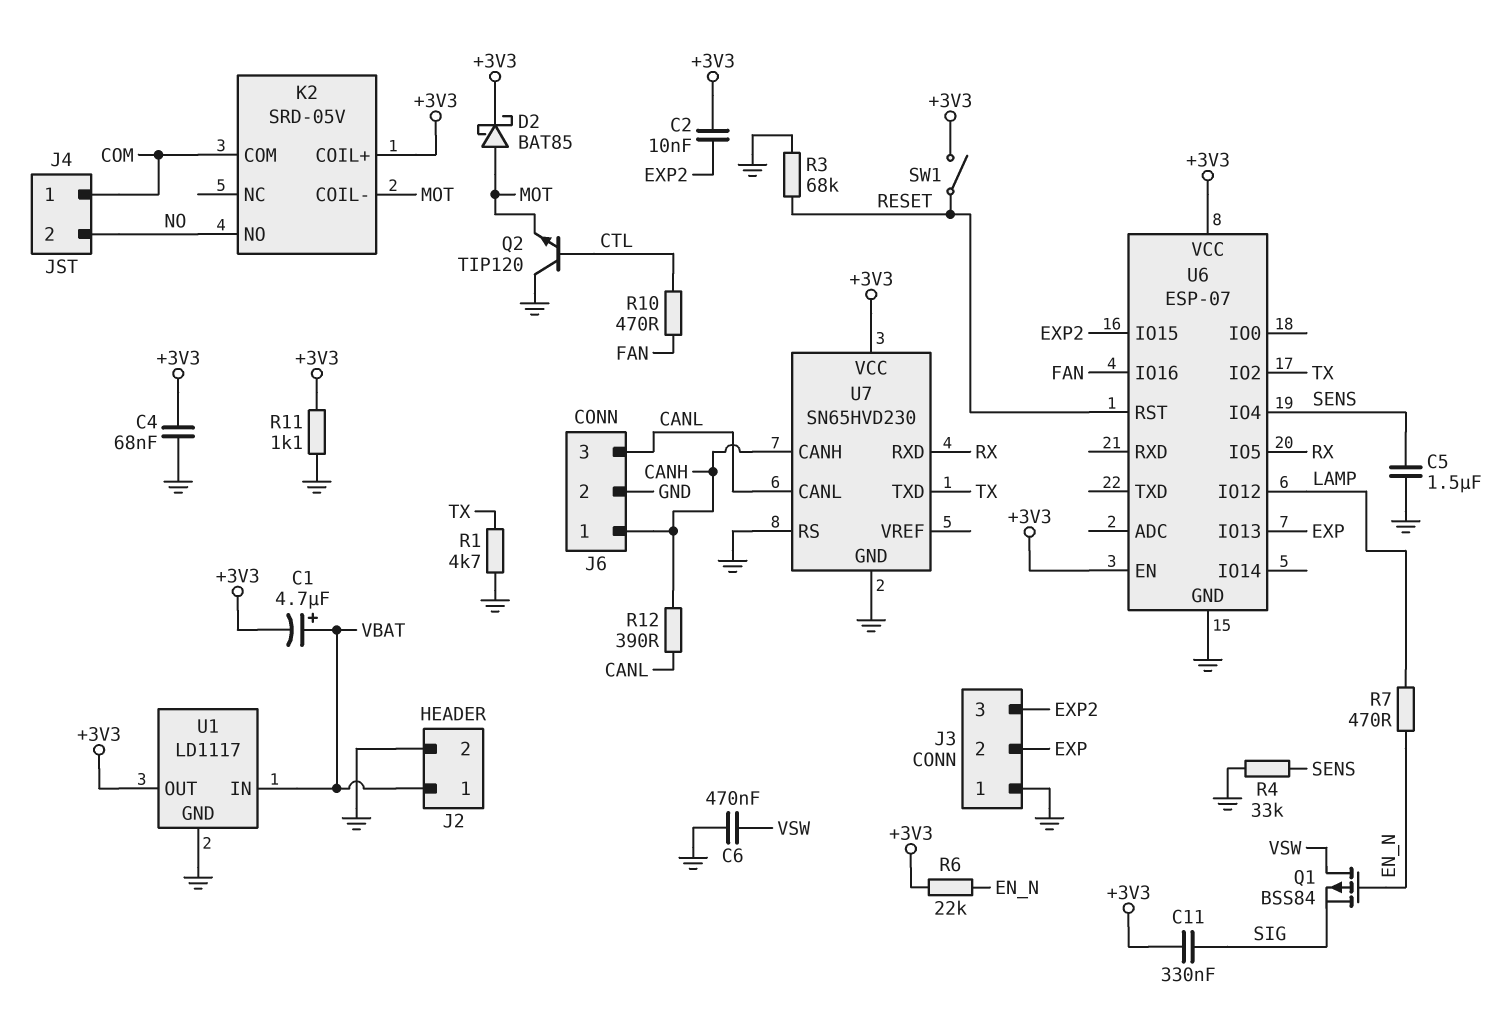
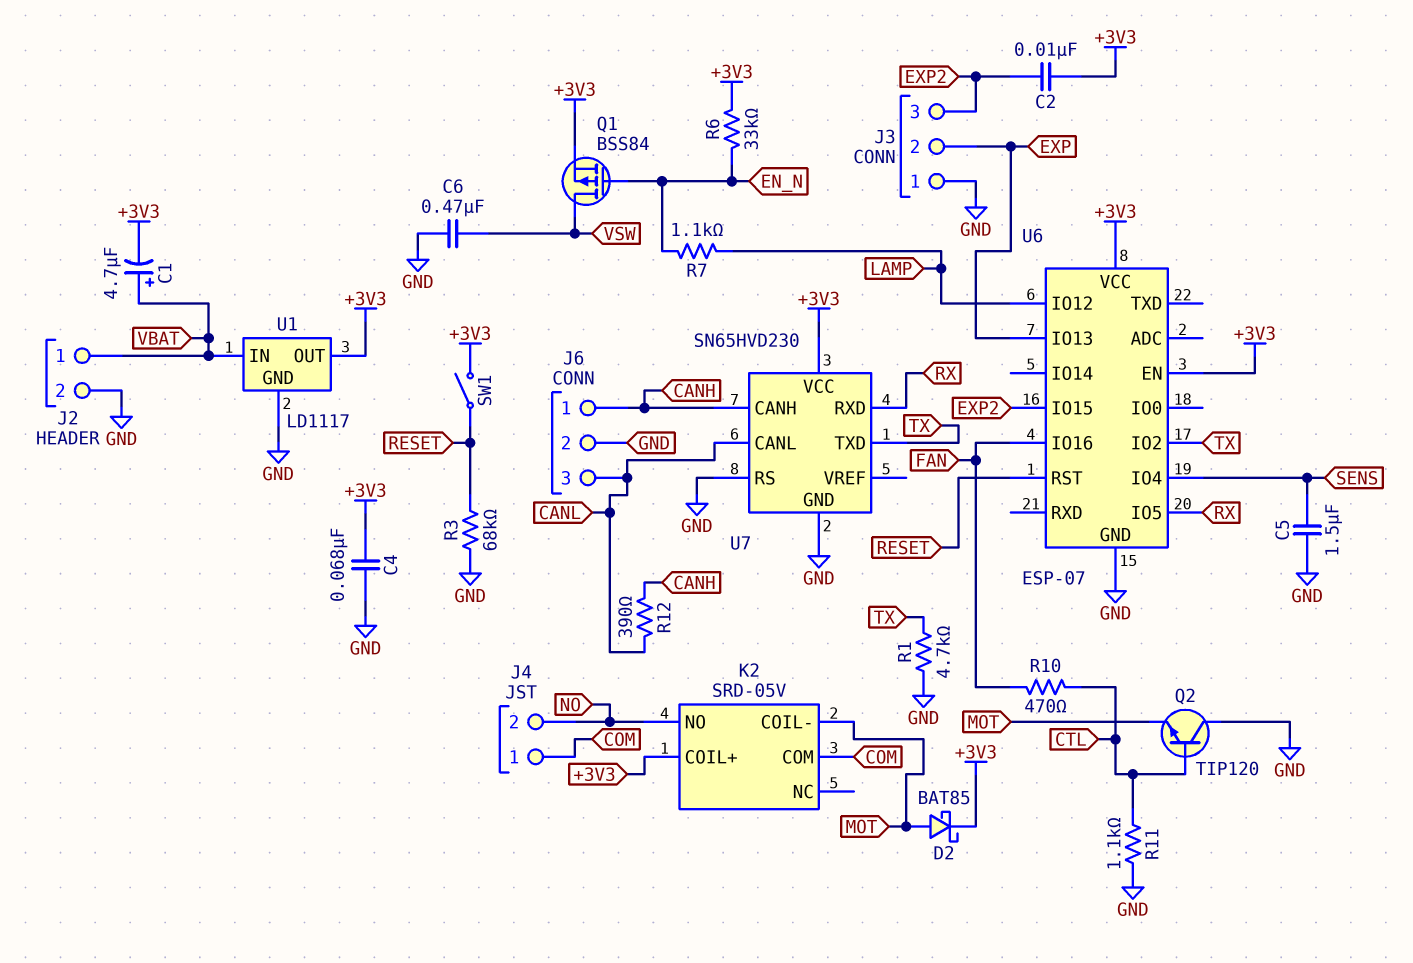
C11: 330nF (+3V3, SIG) -> none
Q1: PMOS BSS84 (G EN_N, D VSW, S SIG) -> PMOS BSS84 (G EN_N, D VSW, S +3V3)
R4: 33k (GND, SENS) -> none
R6: 22k (+3V3, EN_N) -> 33k (+3V3, EN_N)
R7: 470 (EN_N, LAMP) -> 1.1k (EN_N, LAMP)
R11: 1.1k (+3V3, GND) -> 1.1k (CTL, GND)

